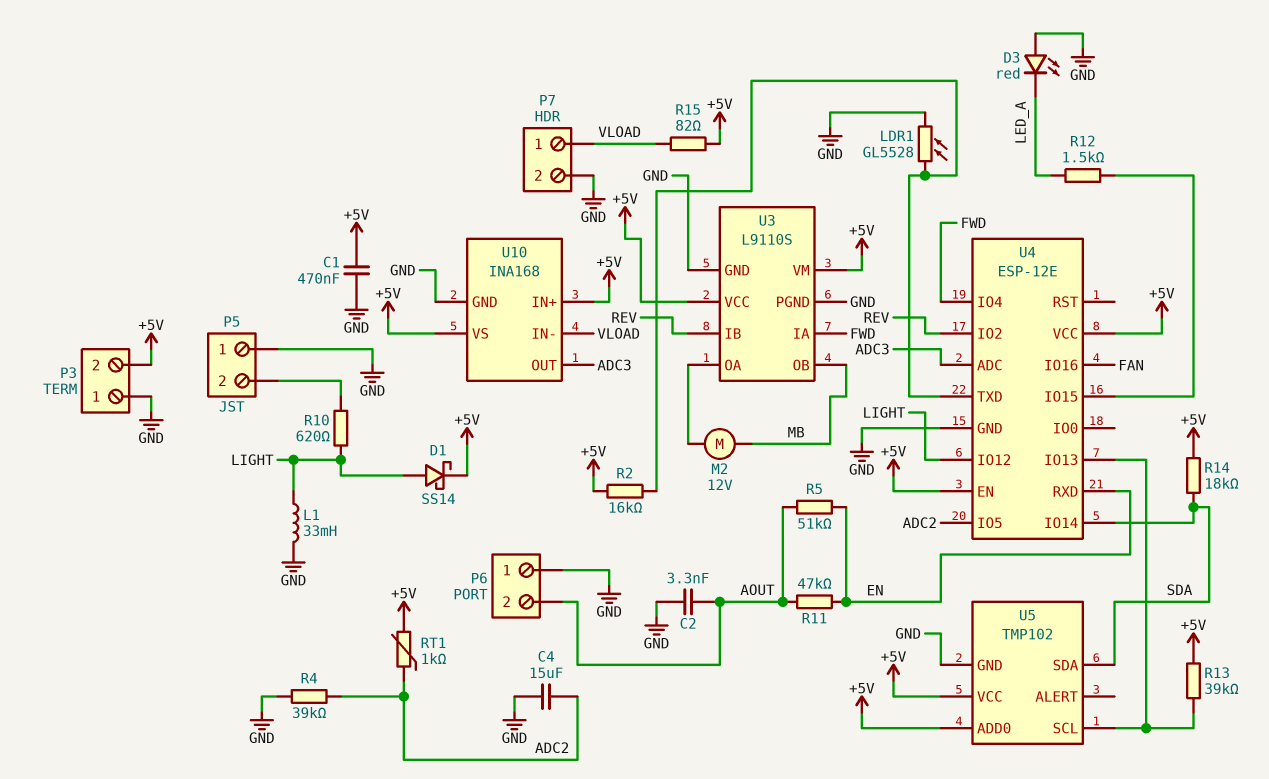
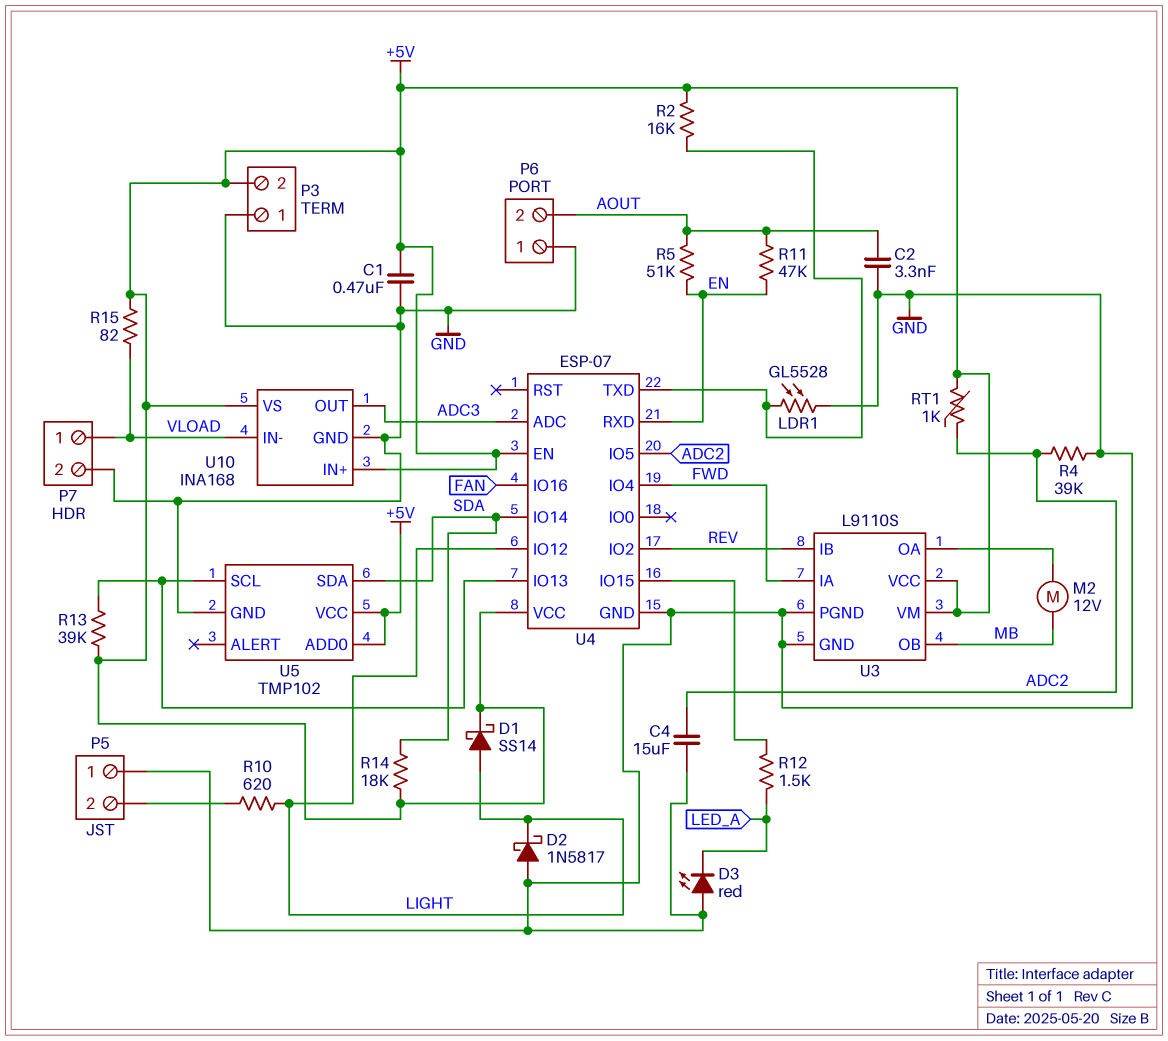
D2: none -> schottky 1N5817 (A GND, K LIGHT)
L1: 33mH (GND, LIGHT) -> none
U4: ESP-12E -> ESP-07

